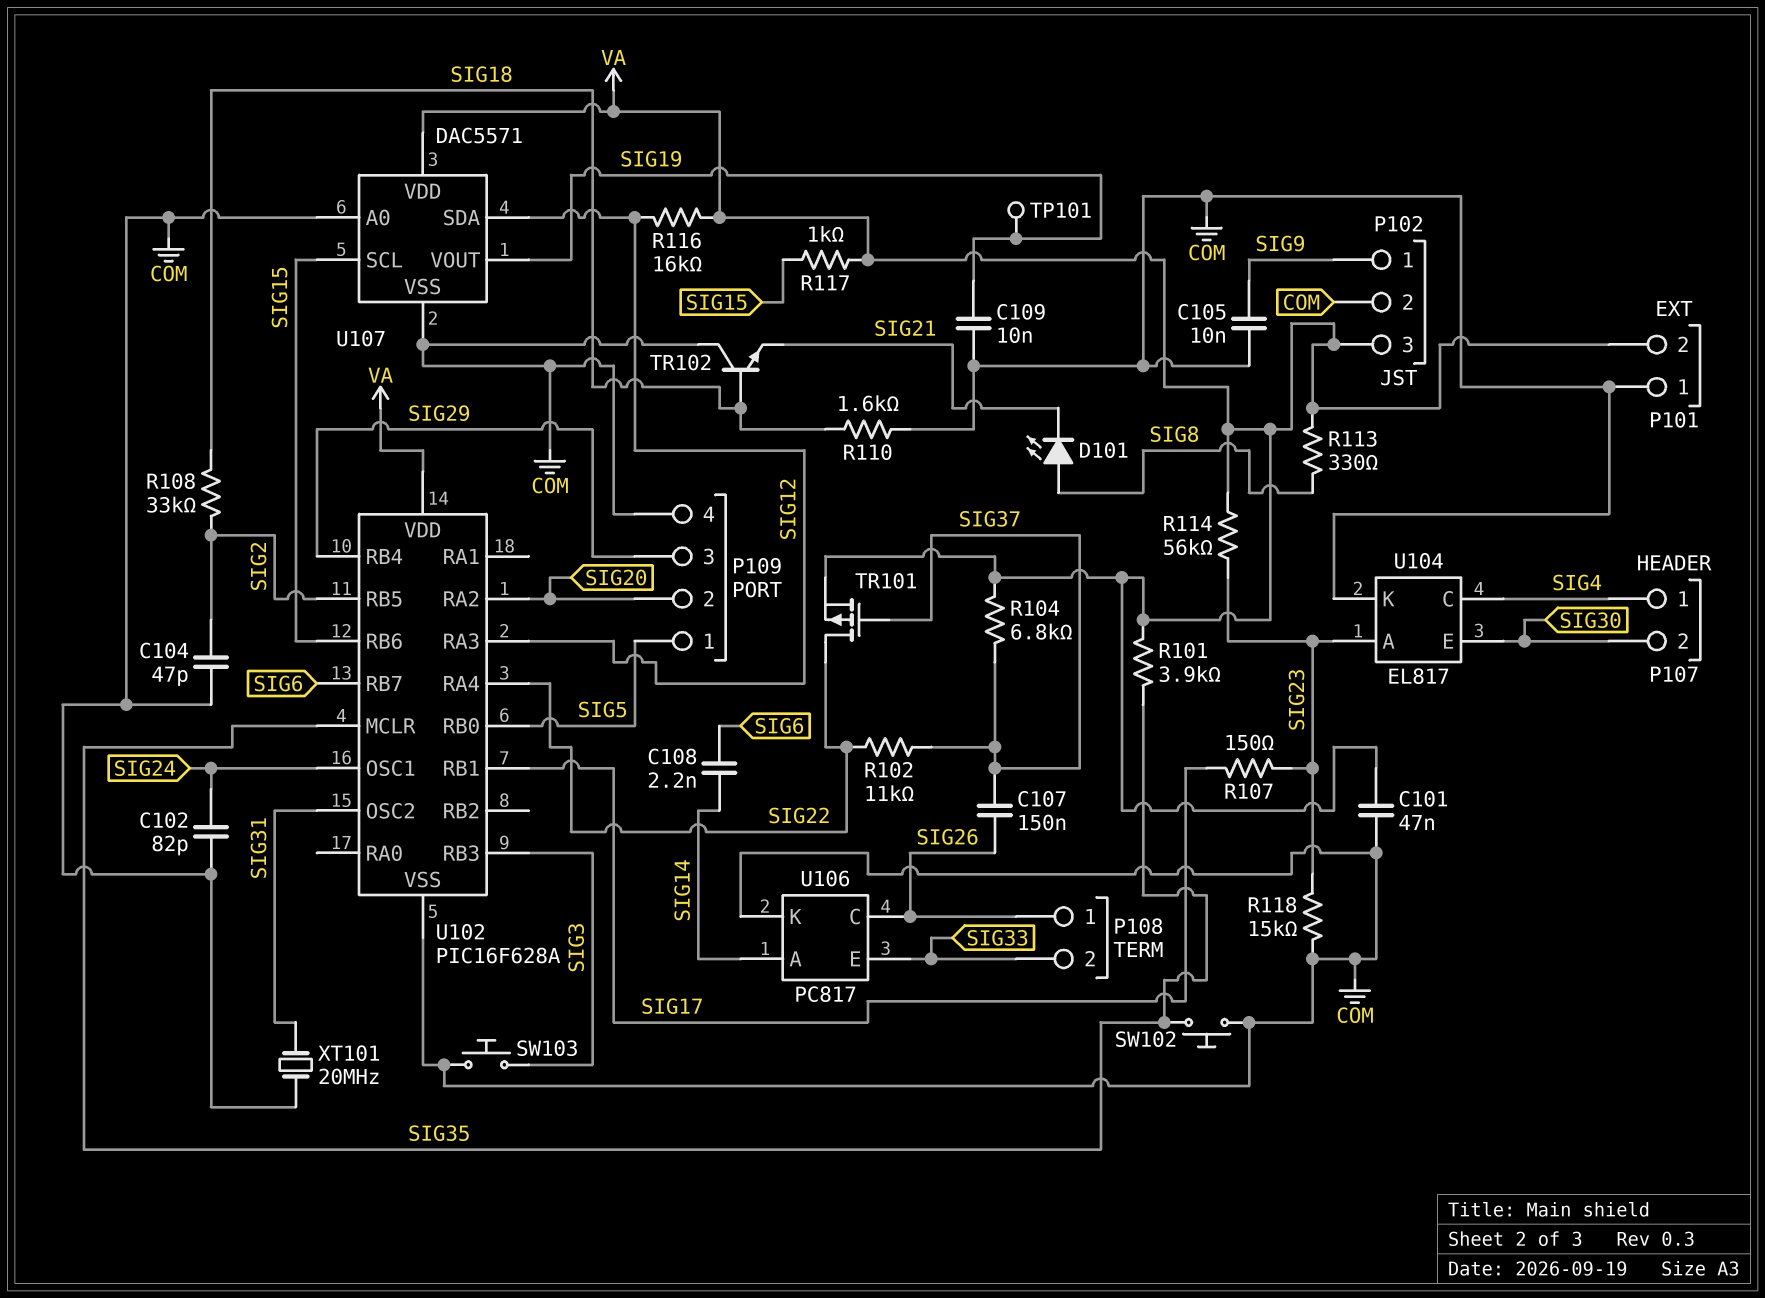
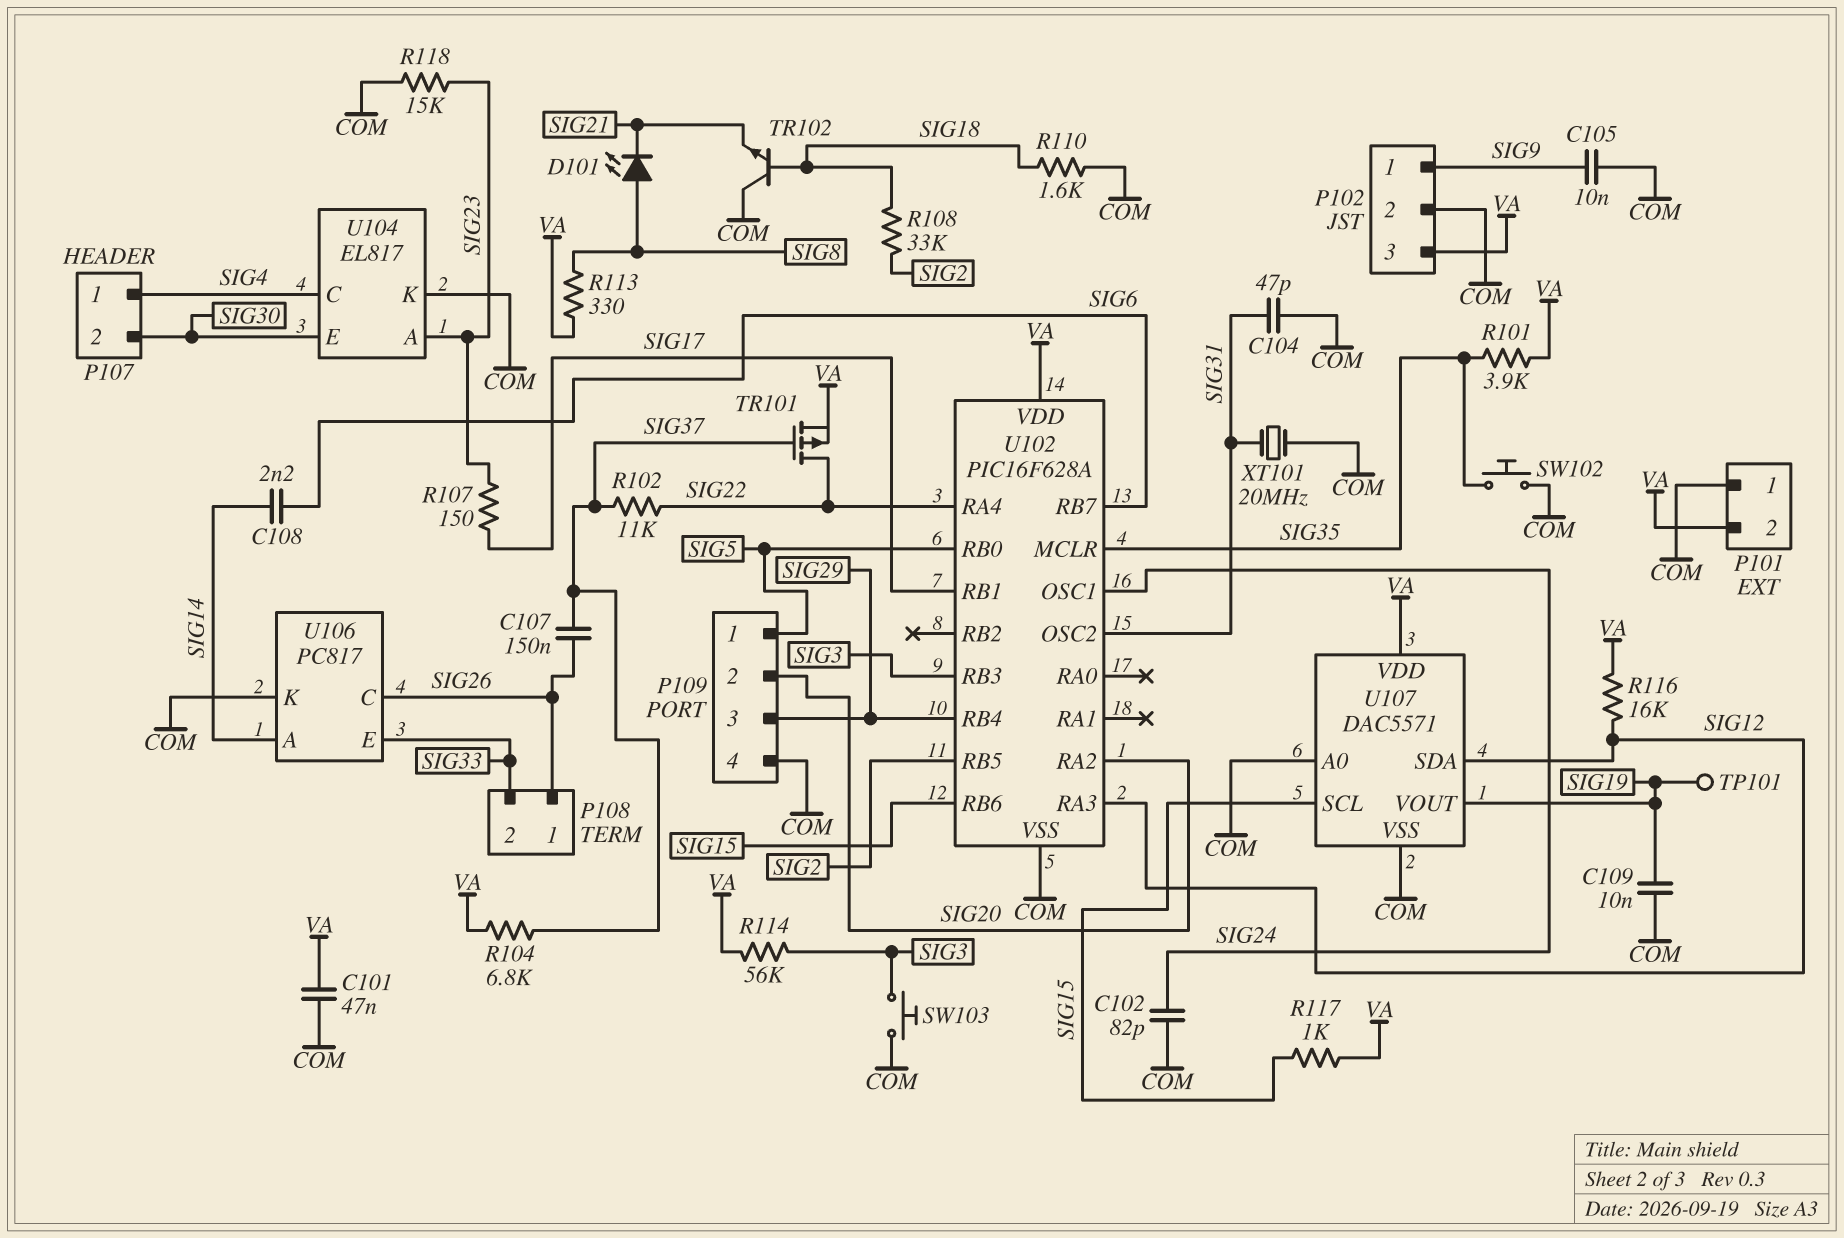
C104: 47pF (COM, SIG2) -> 47pF (COM, SIG31)
R114: 56k (SIG23, VA) -> 56k (SIG3, VA)

